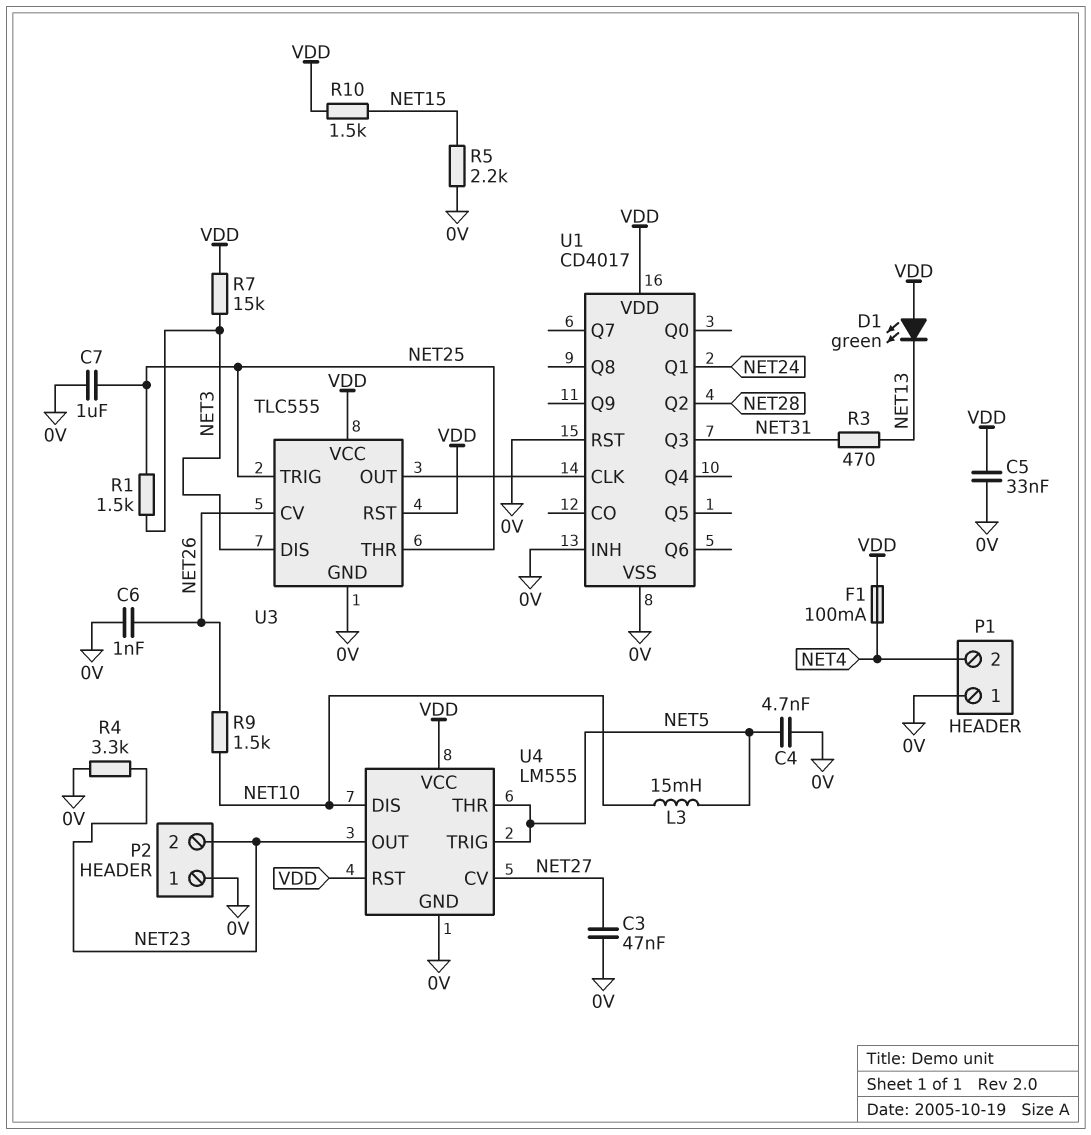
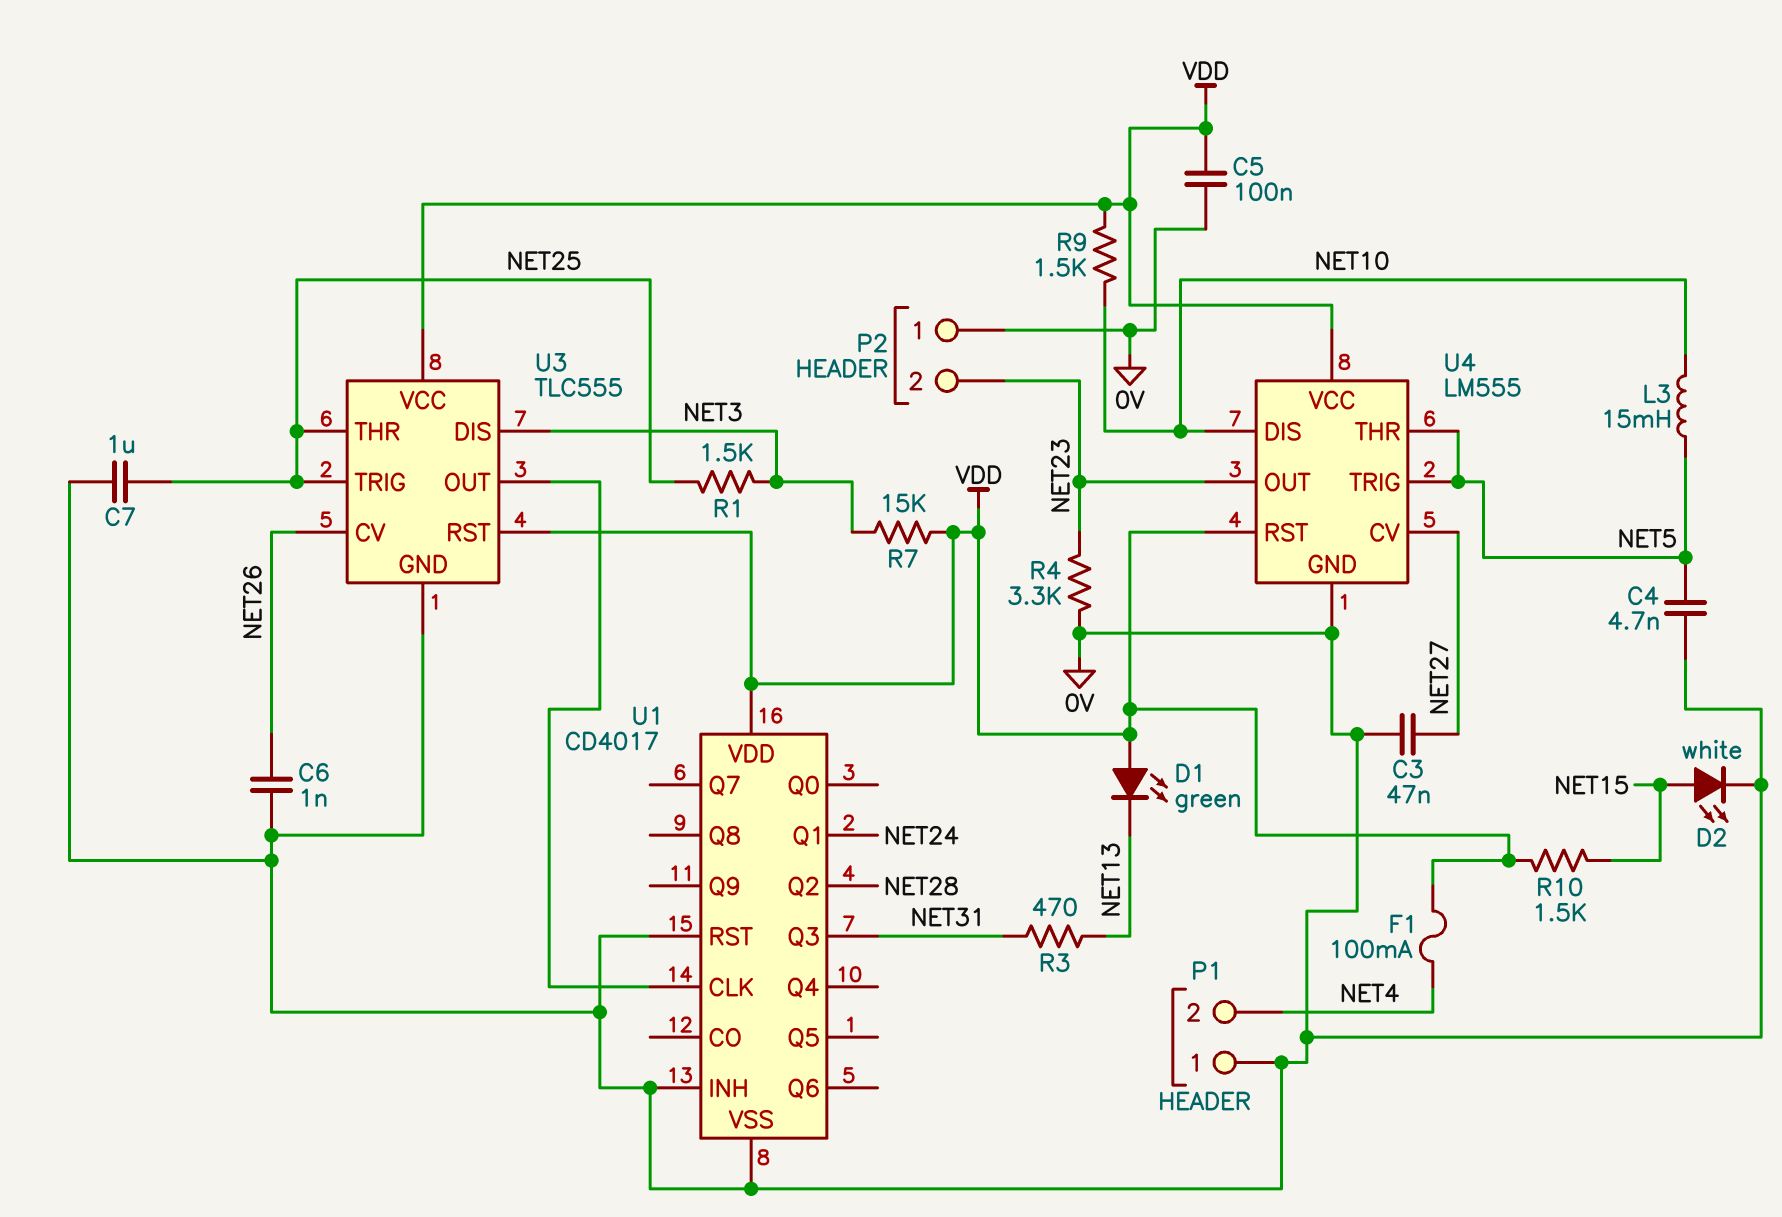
C5: 33nF (0V, VDD) -> 100nF (0V, VDD)
D2: none -> LED white (A NET15, K 0V)
R5: 2.2k (0V, NET15) -> none
R9: 1.5k (NET10, NET26) -> 1.5k (NET10, VDD)

